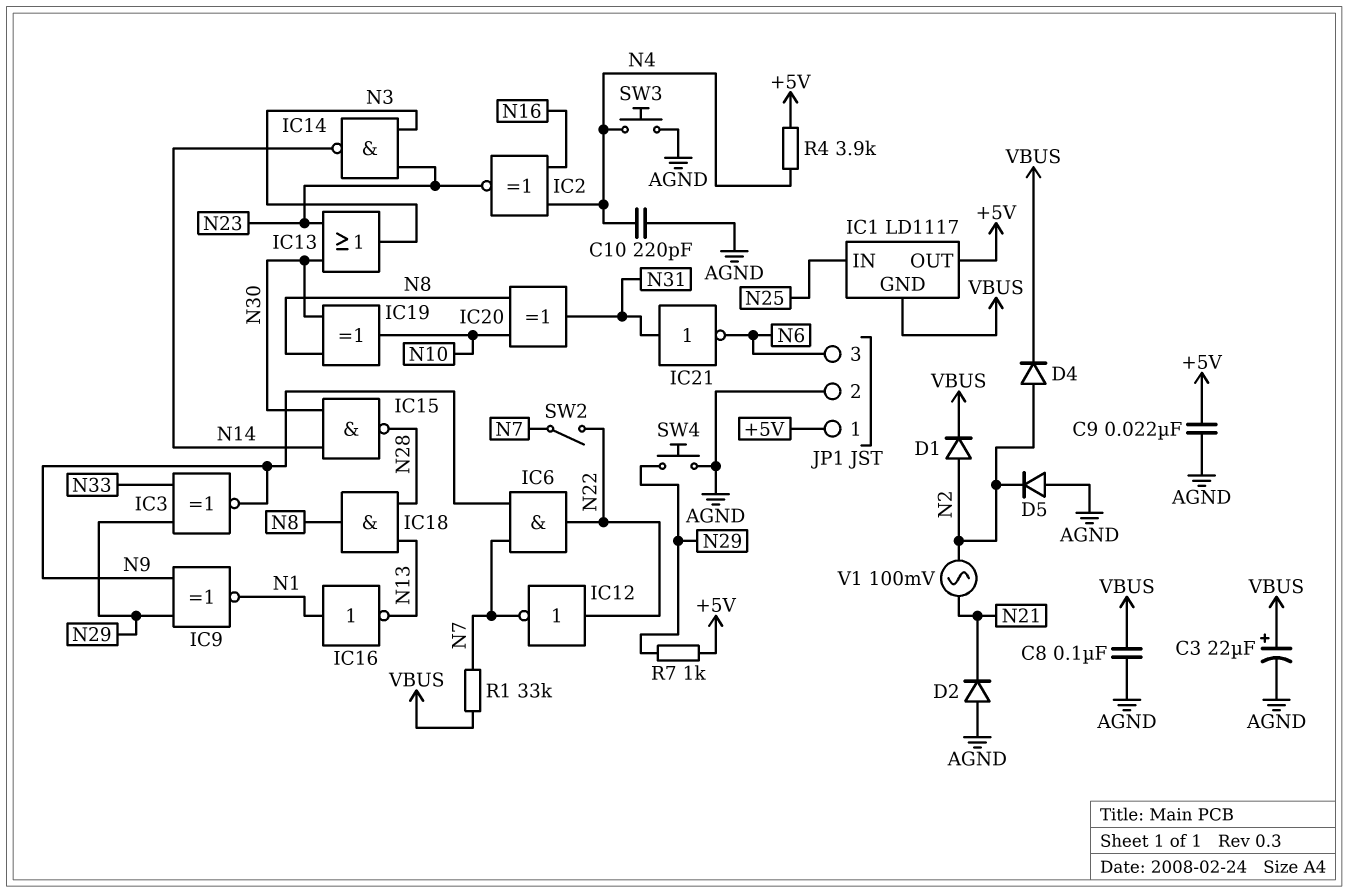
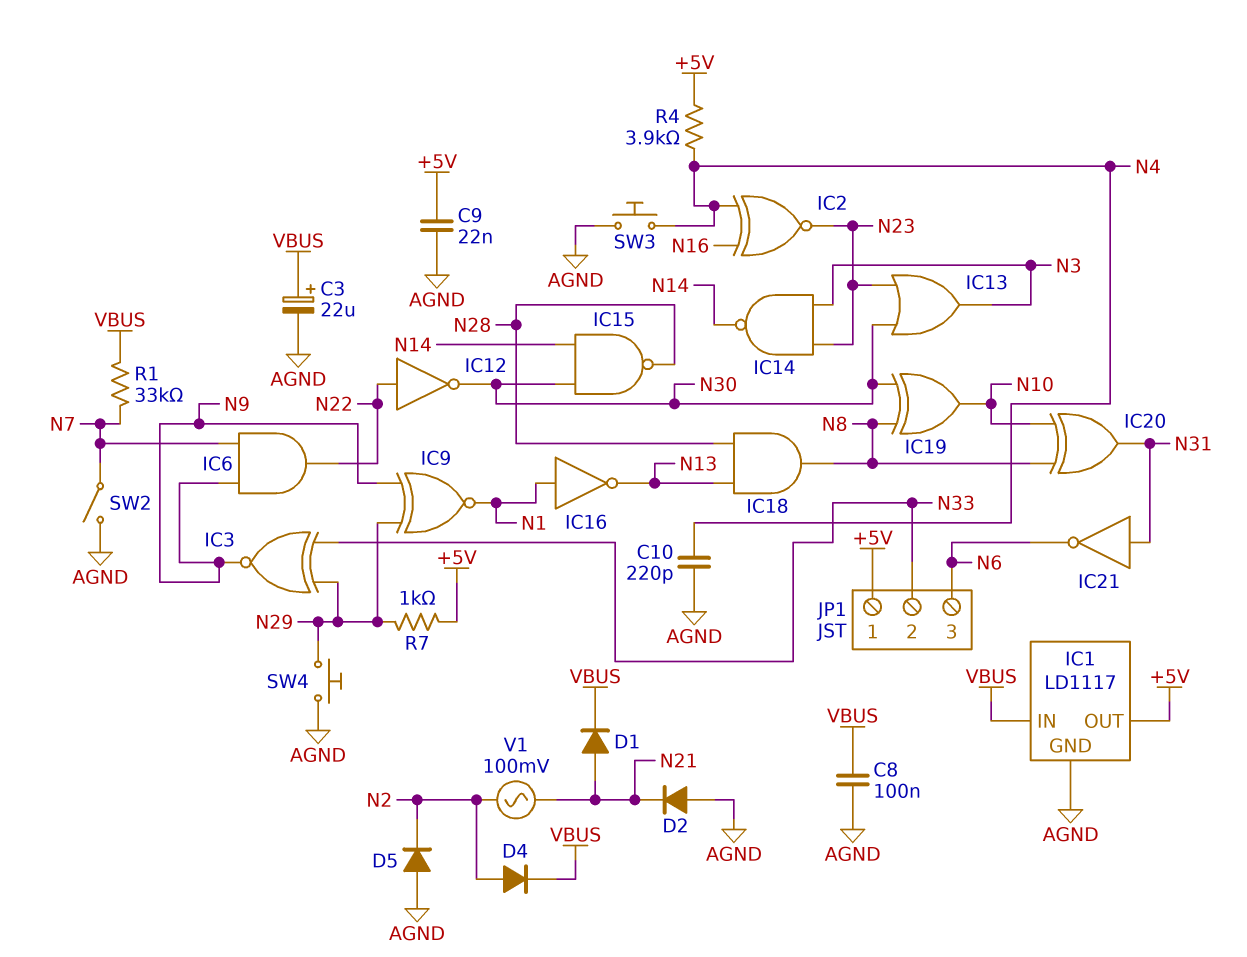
D1: diode (A N2, K VBUS) -> diode (A N21, K VBUS)
IC1 pin GND: VBUS -> AGND
IC1 pin IN: N25 -> VBUS
IC12: NOT (in N22, out N7) -> NOT (in N22, out N30)
JP1 pin 2: AGND -> N33
SW2: switch (N7, N22) -> switch (AGND, N7)

